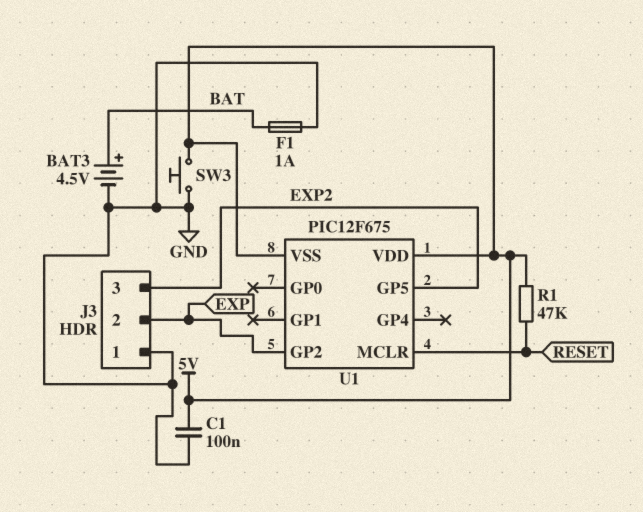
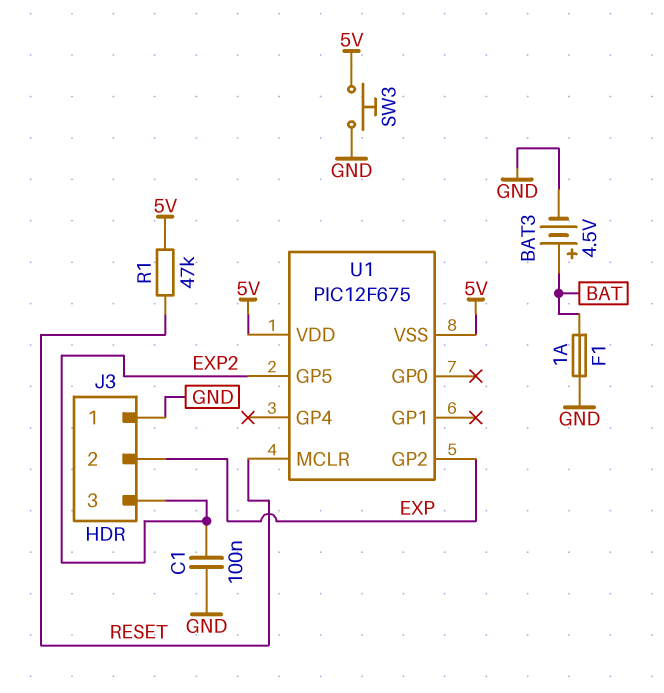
C1: 100nF (5V, GND) -> 100nF (EXP2, GND)

